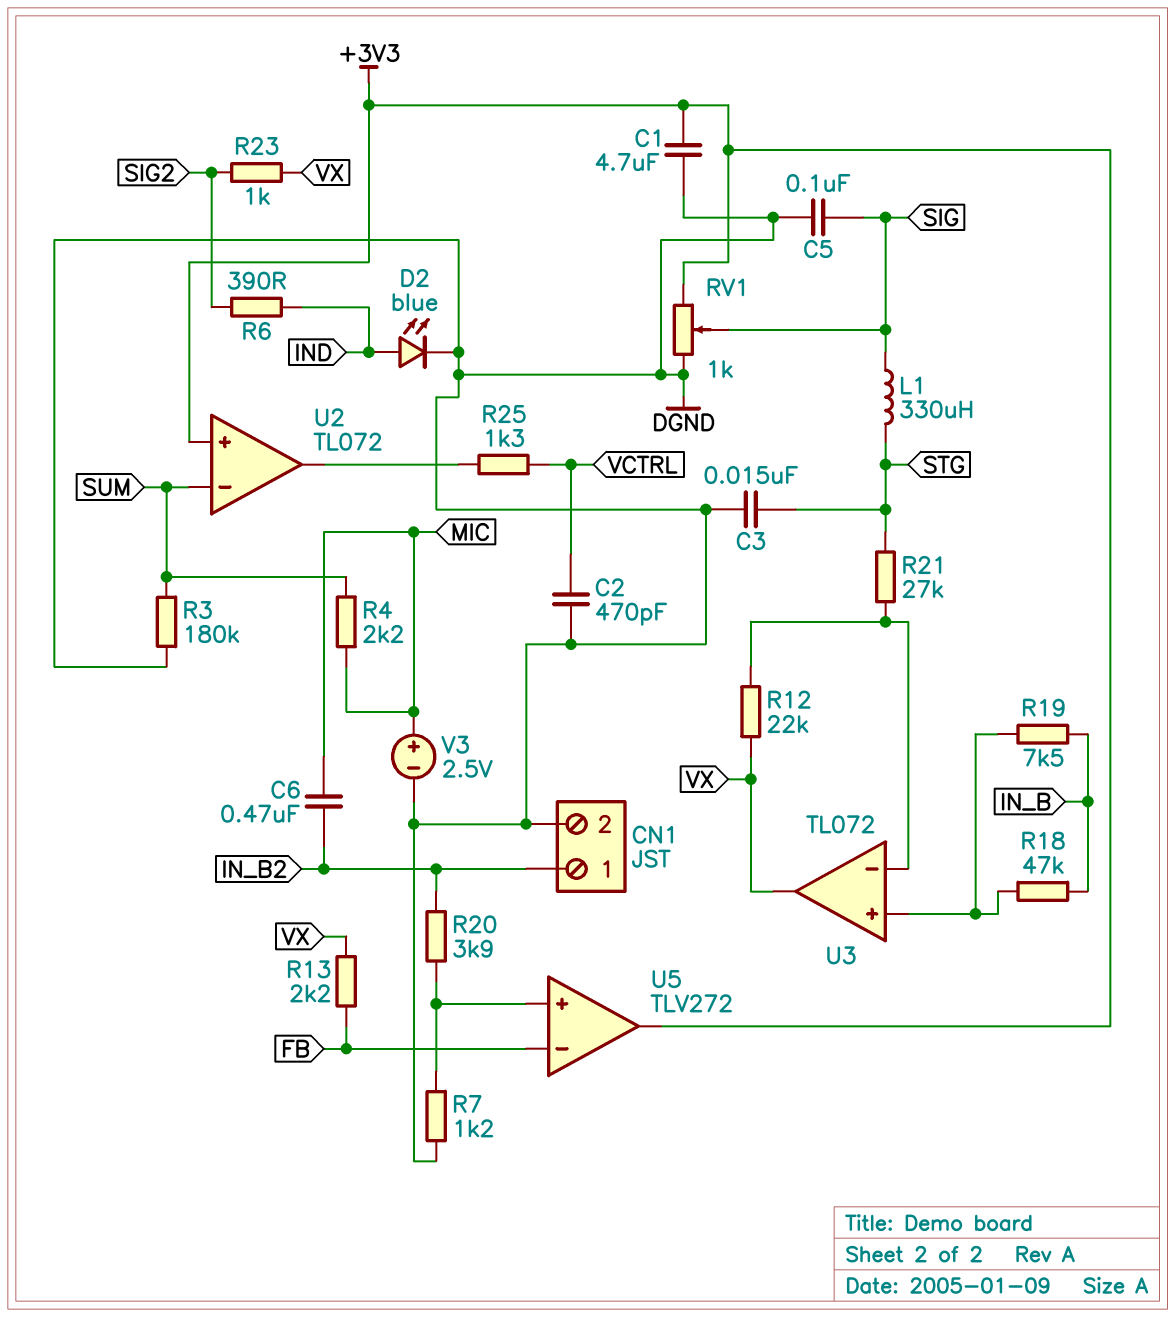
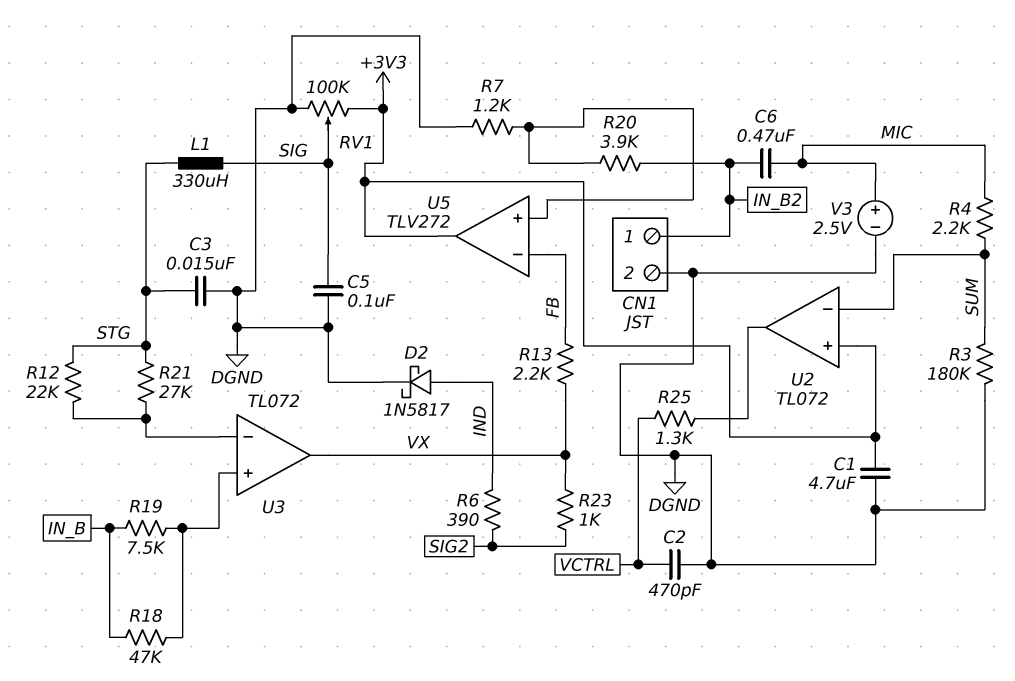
D2: LED blue (A IND, K DGND) -> schottky 1N5817 (A IND, K DGND)
R12: 22k (U3/in-, VX) -> 22k (STG, U3/in-)
RV1: 1k (+3V3, DGND, wiper SIG) -> 100k (+3V3, DGND, wiper SIG)

